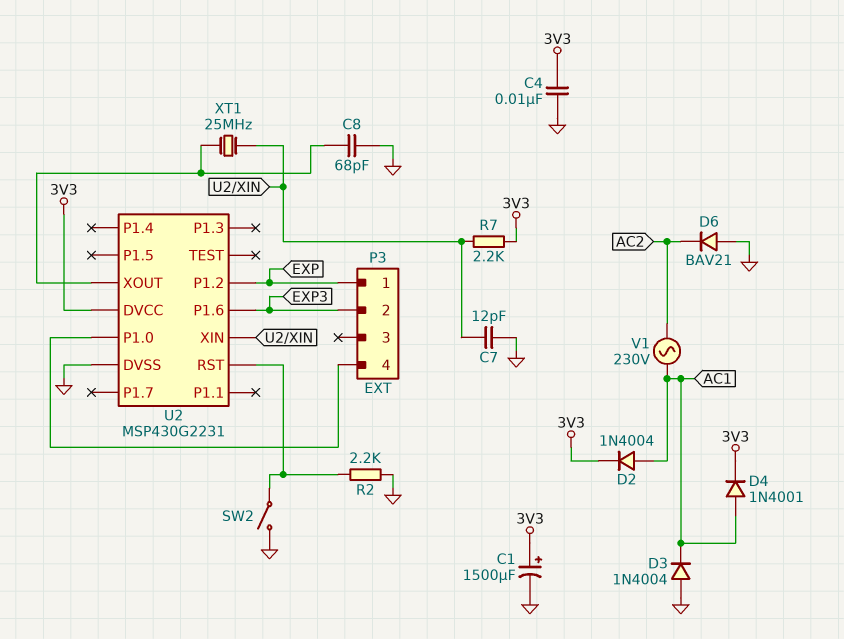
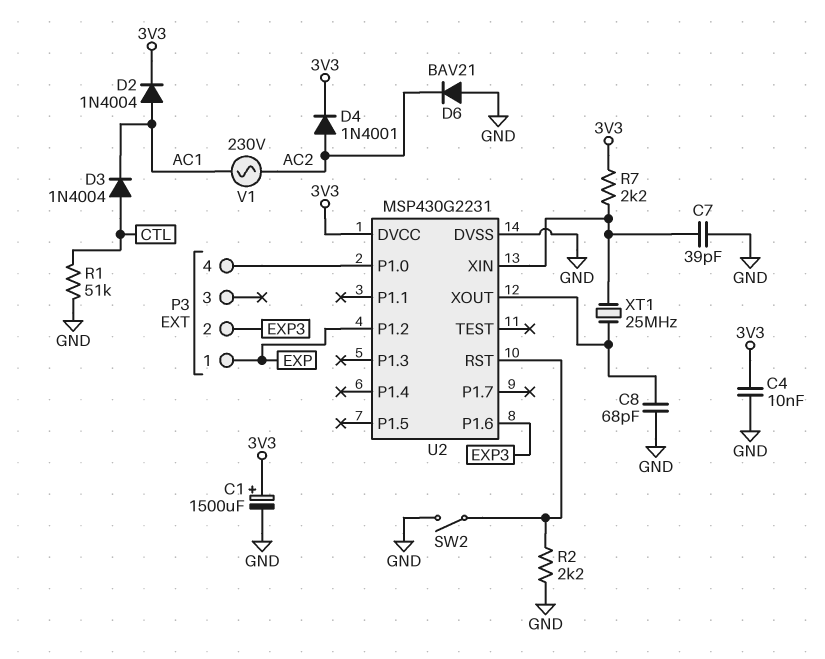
C7: 12pF (GND, U2/XIN) -> 39pF (GND, U2/XIN)
D3: diode 1N4004 (A GND, K AC1) -> diode 1N4004 (A CTL, K AC1)
D4: diode 1N4001 (A AC1, K 3V3) -> diode 1N4001 (A AC2, K 3V3)
R1: none -> 51k (CTL, GND)

